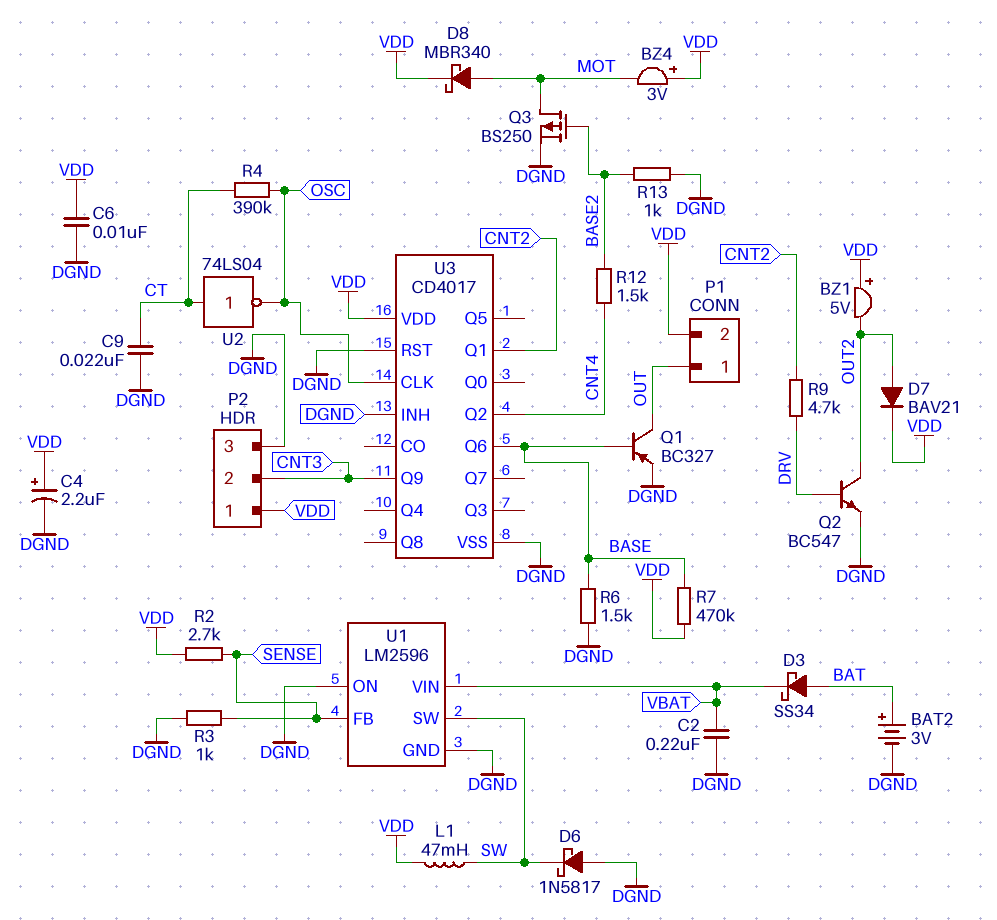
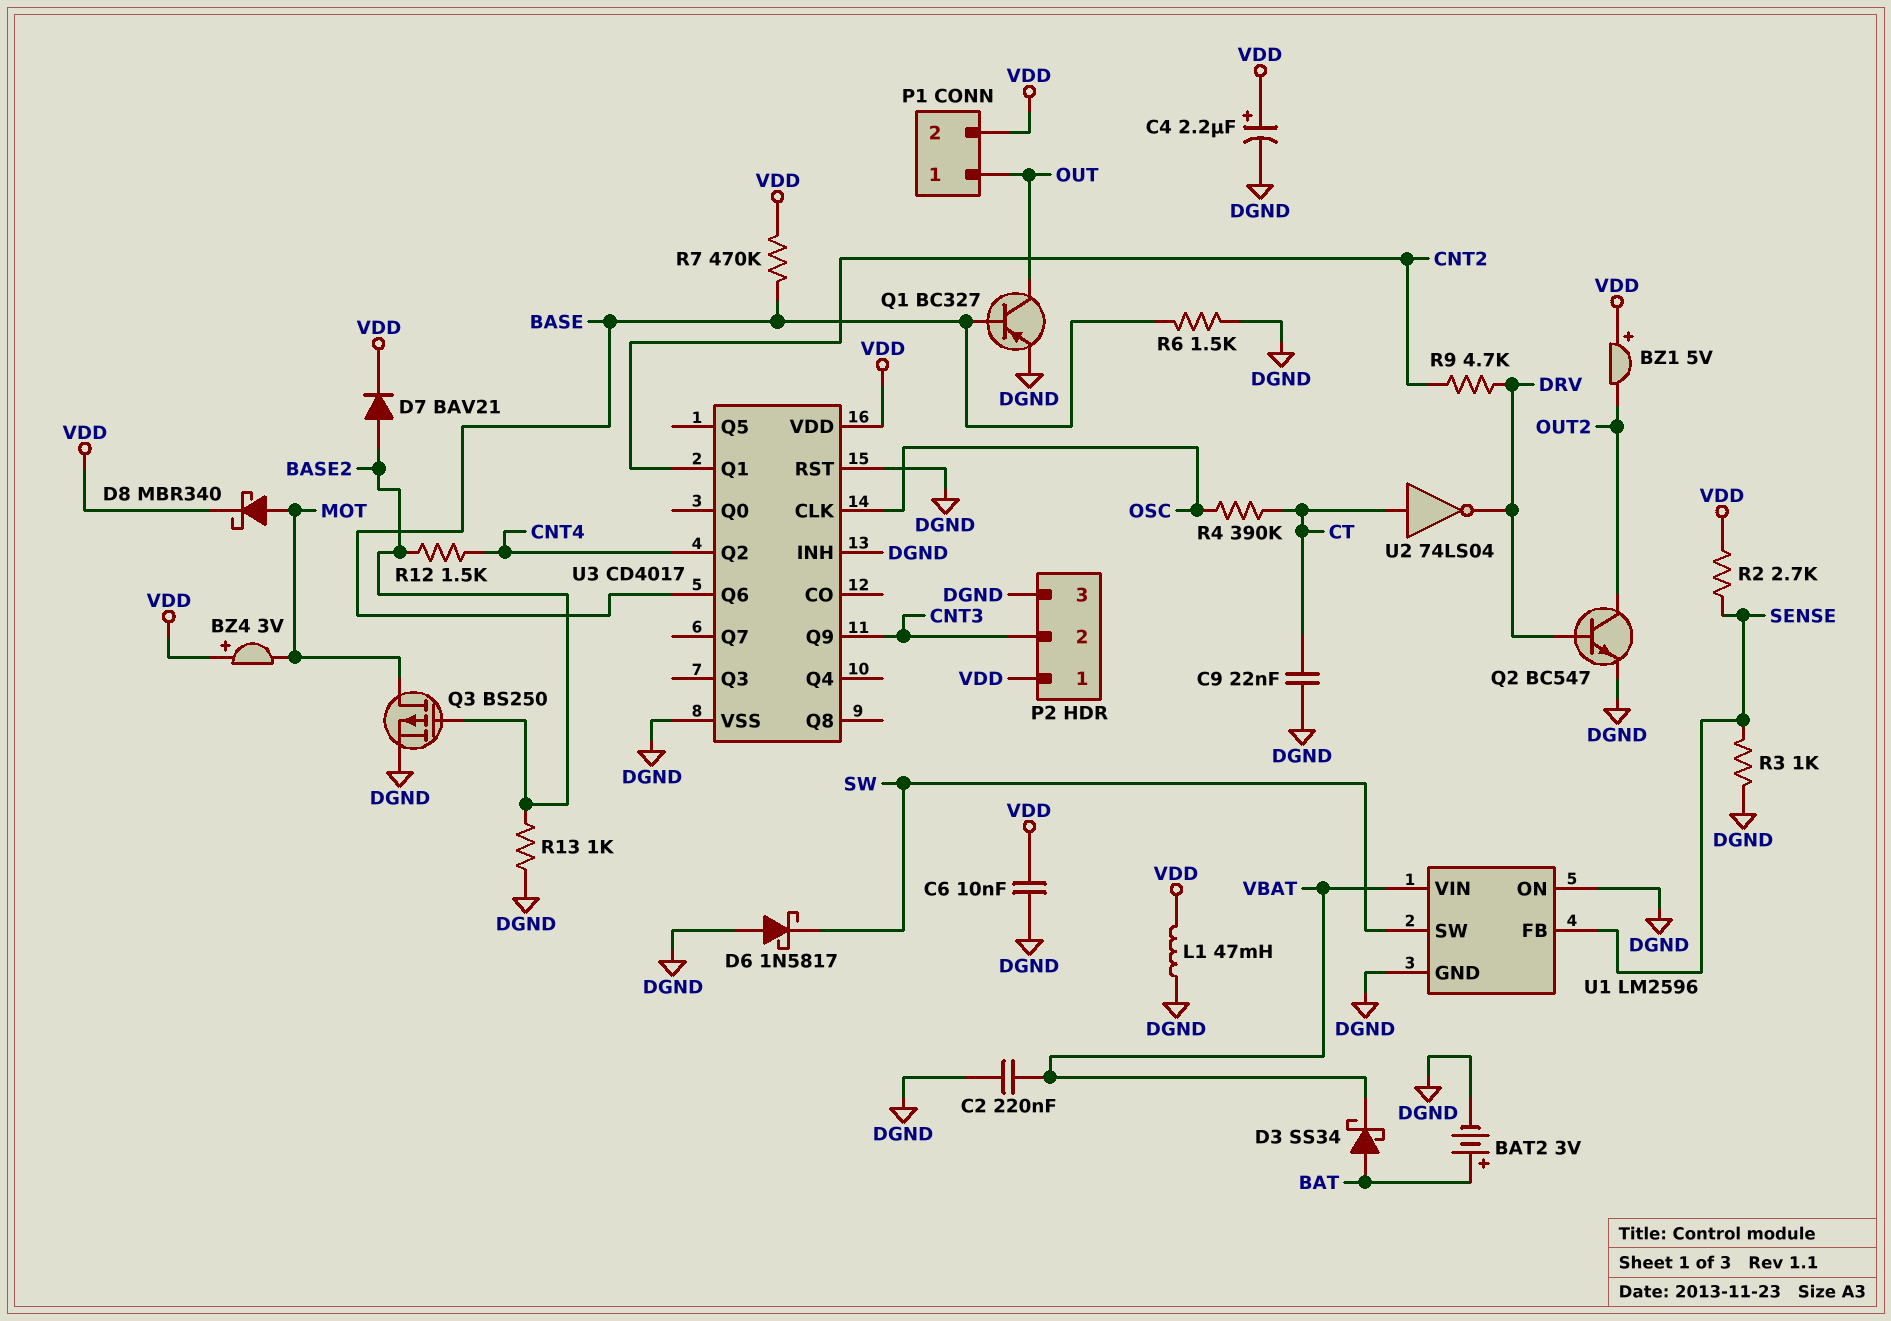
D7: diode BAV21 (A OUT2, K VDD) -> diode BAV21 (A BASE2, K VDD)
L1: 47mH (SW, VDD) -> 47mH (DGND, VDD)
U2: NOT 74LS04 (in CT, out OSC) -> NOT 74LS04 (in CT, out DRV)

